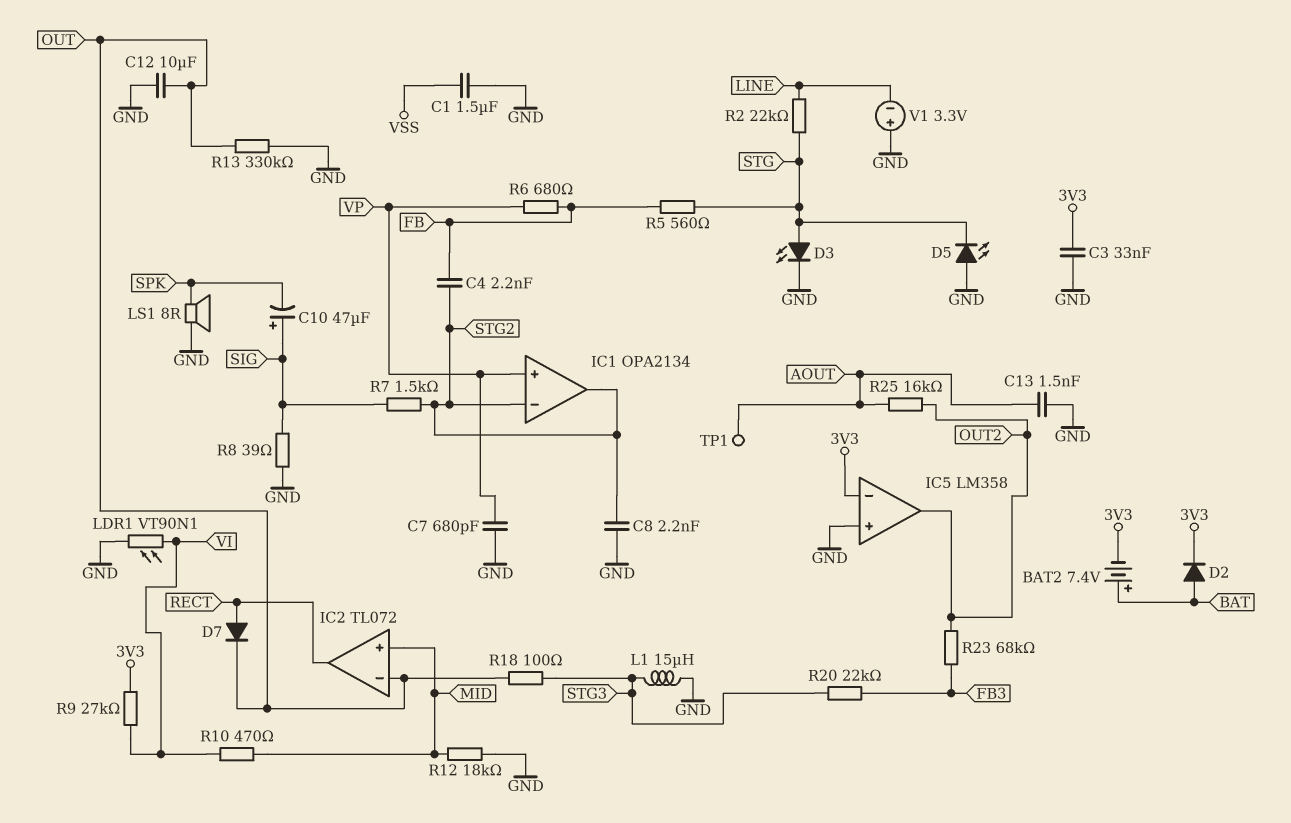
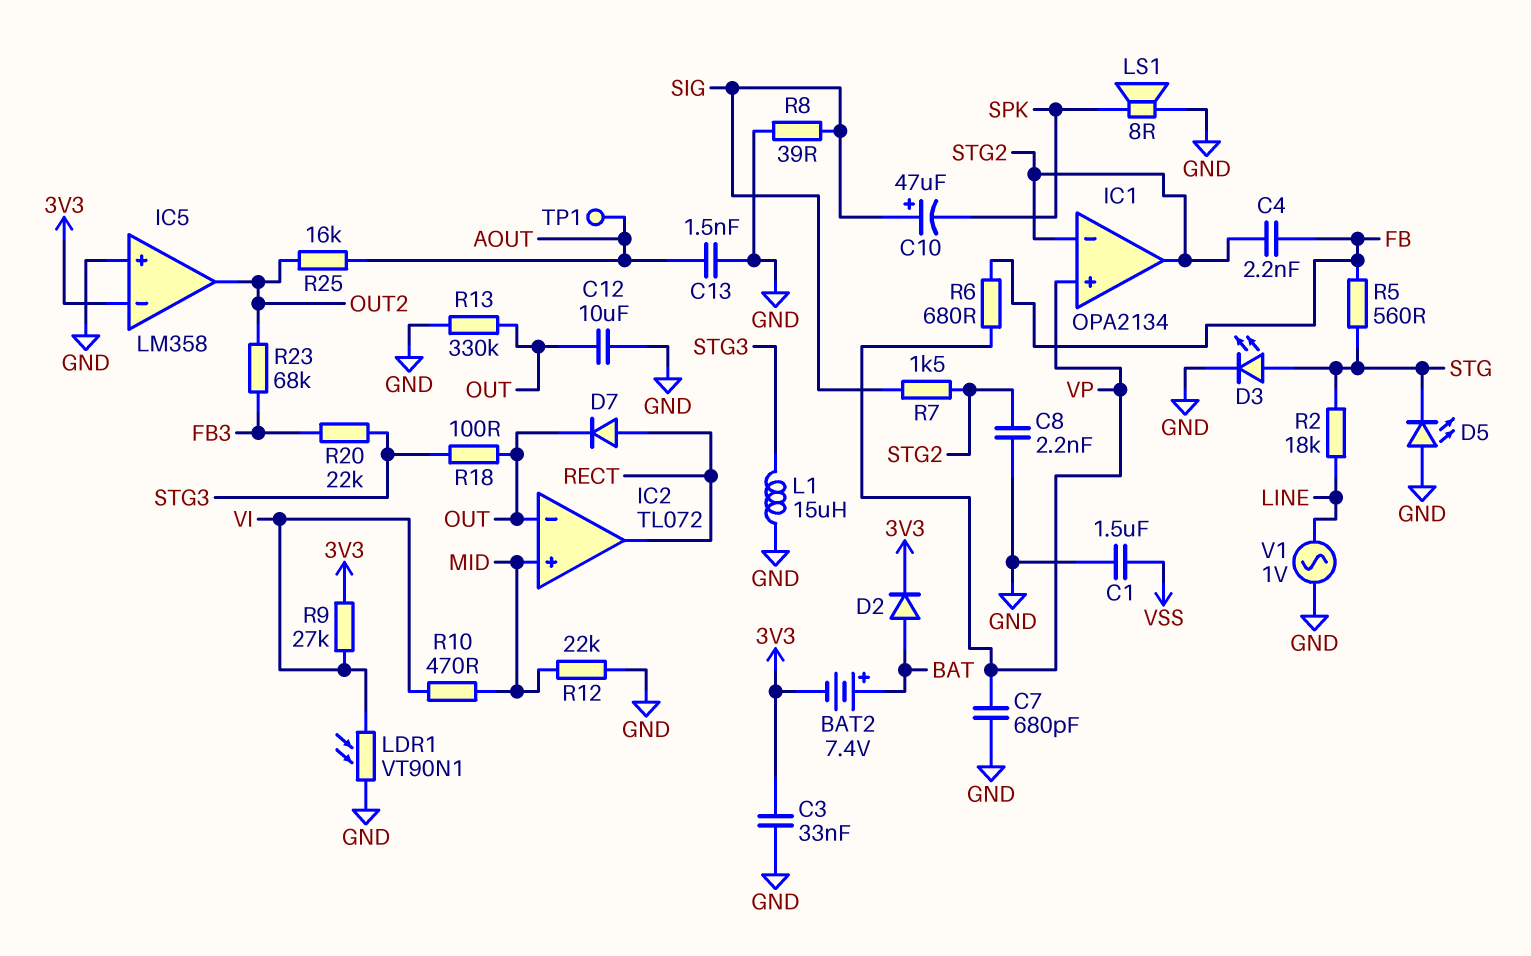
R2: 22k (LINE, STG) -> 18k (LINE, STG)
R12: 18k (GND, MID) -> 22k (GND, MID)
V1: 3.3V (plus GND, minus LINE) -> AC 1V (GND, LINE)

